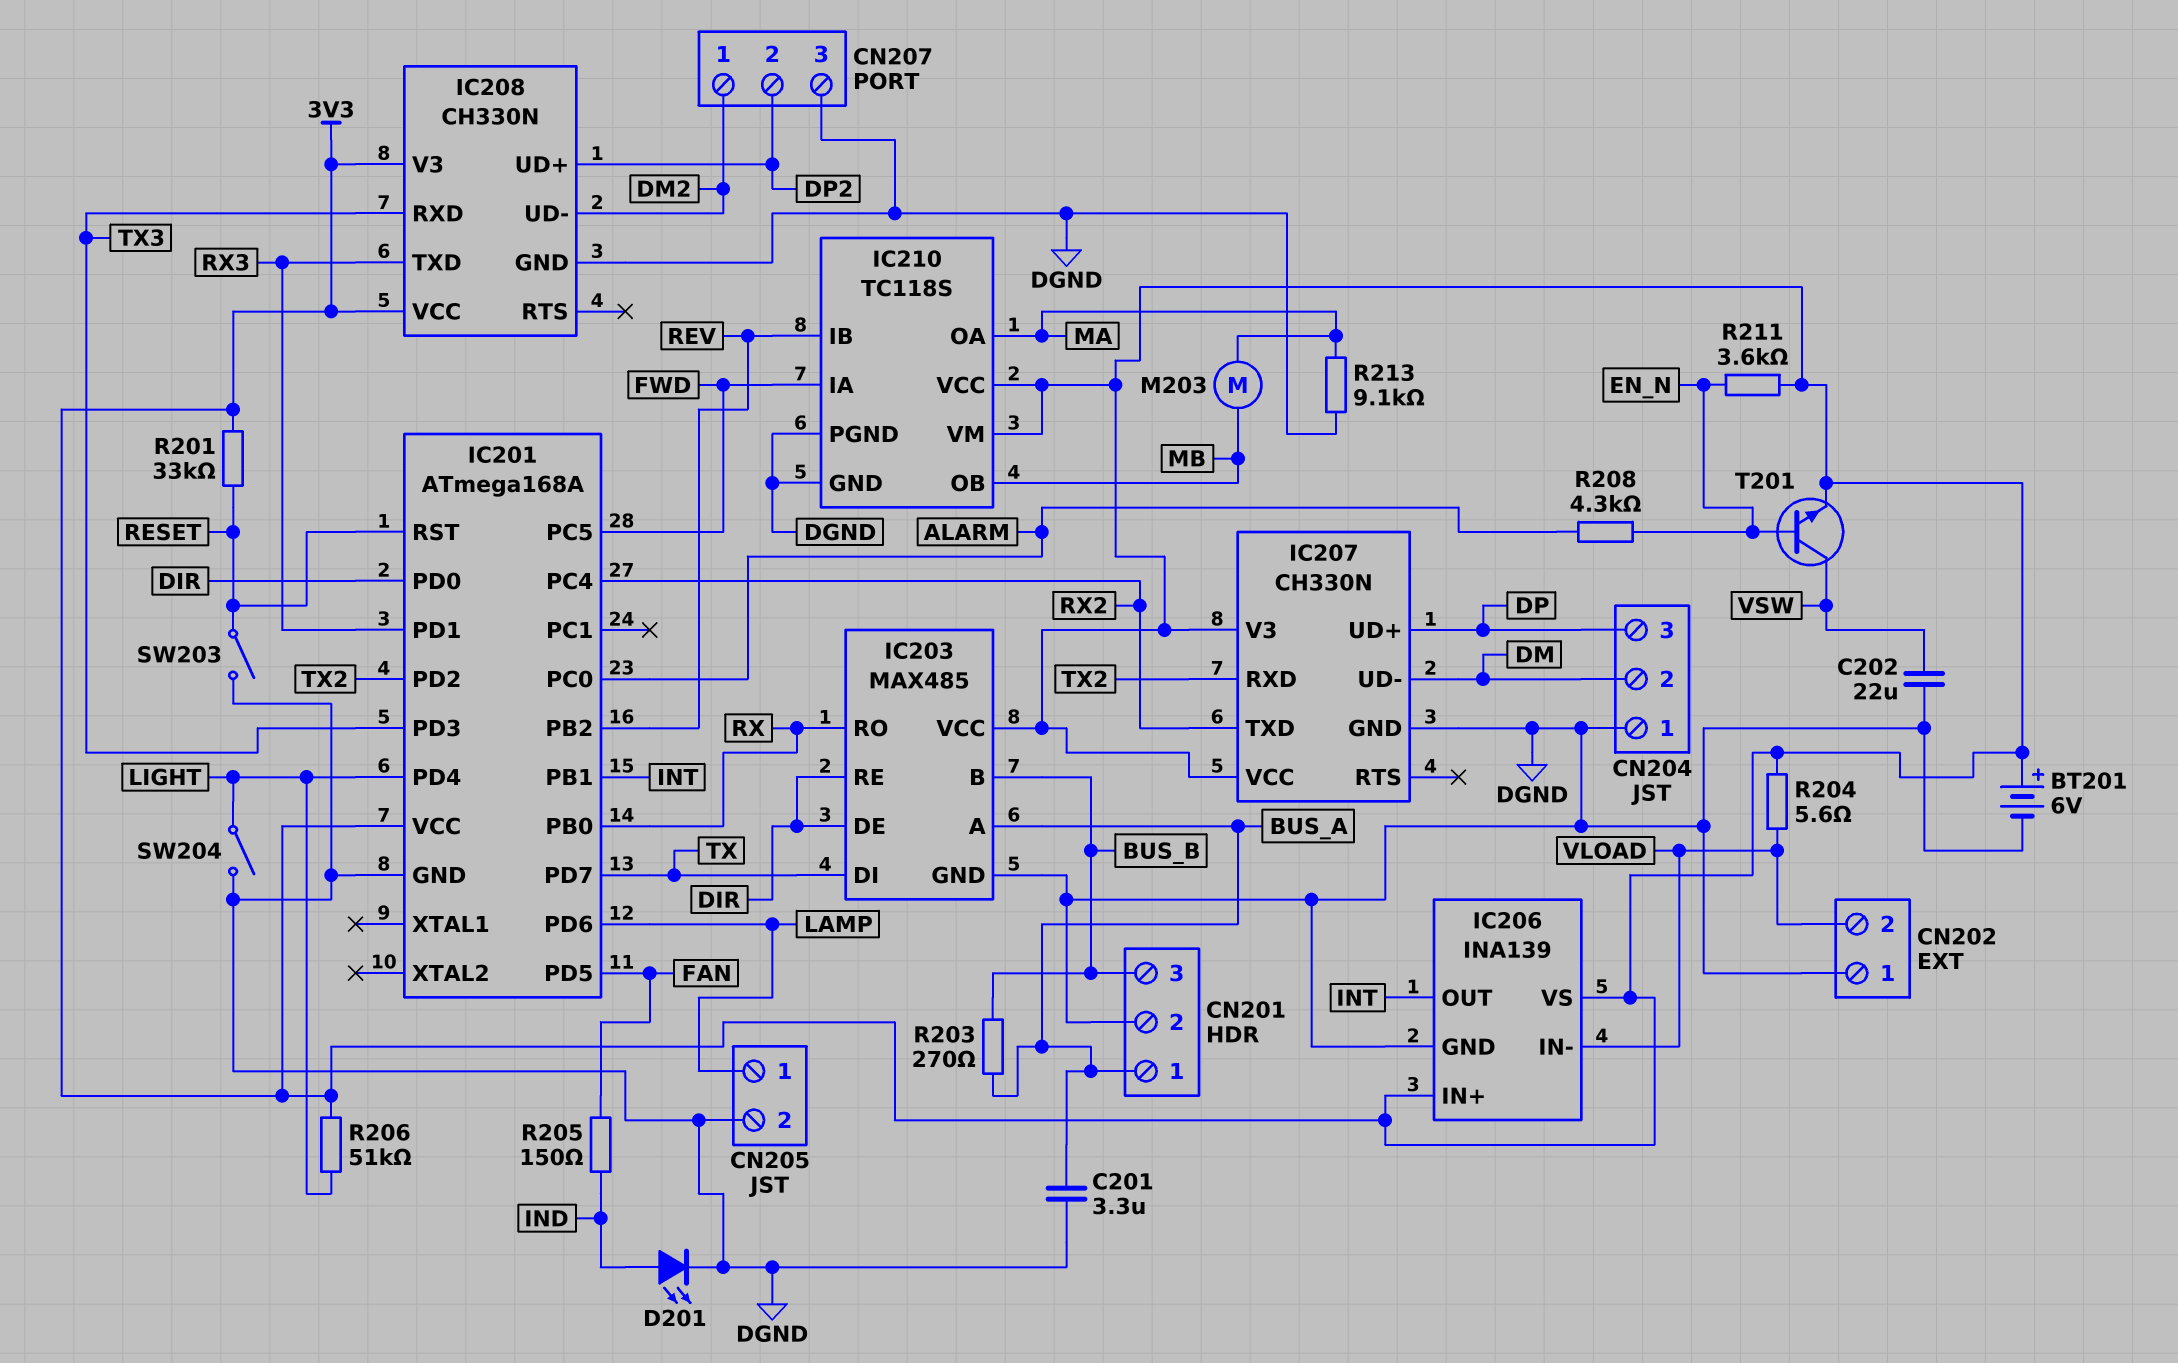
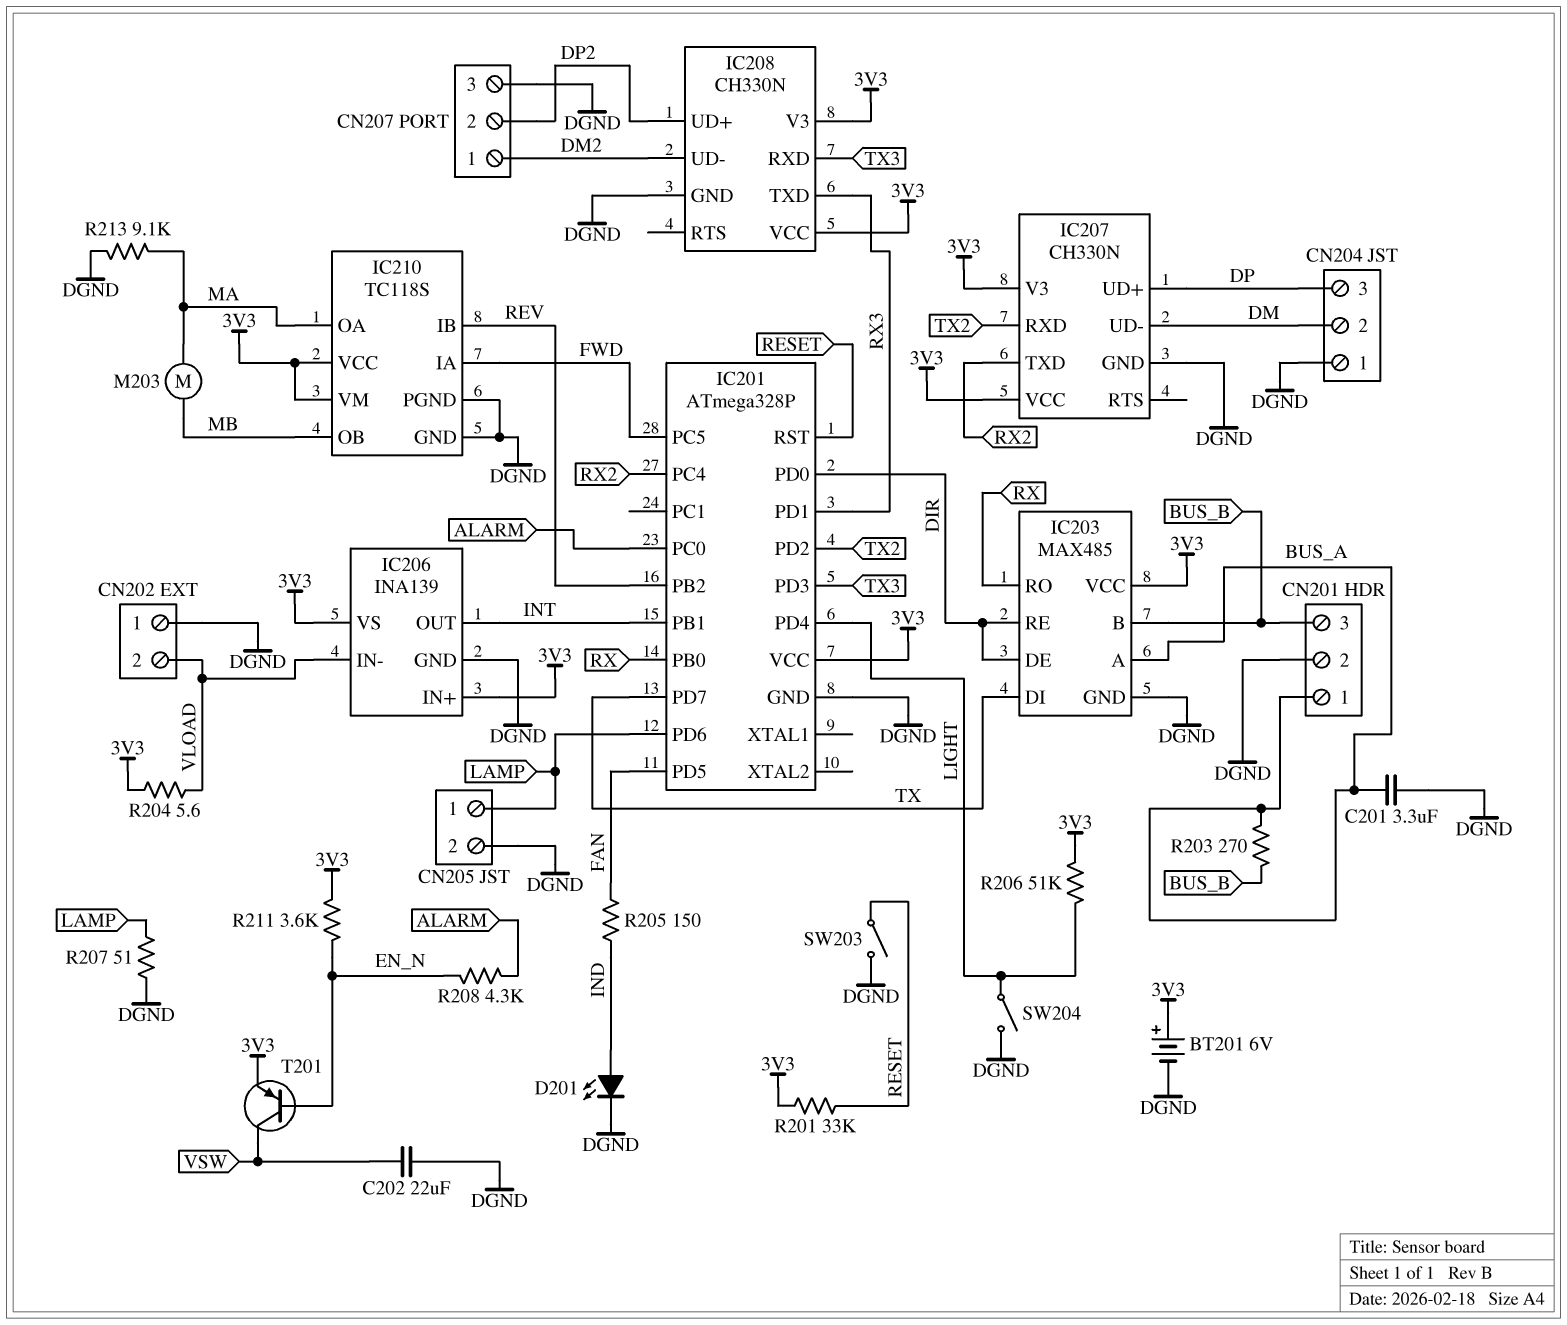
IC201: ATmega168A -> ATmega328P
R207: none -> 51 (DGND, LAMP)
T201: NPN (B EN_N, C VSW, E 3V3) -> PNP (B EN_N, C VSW, E 3V3)

